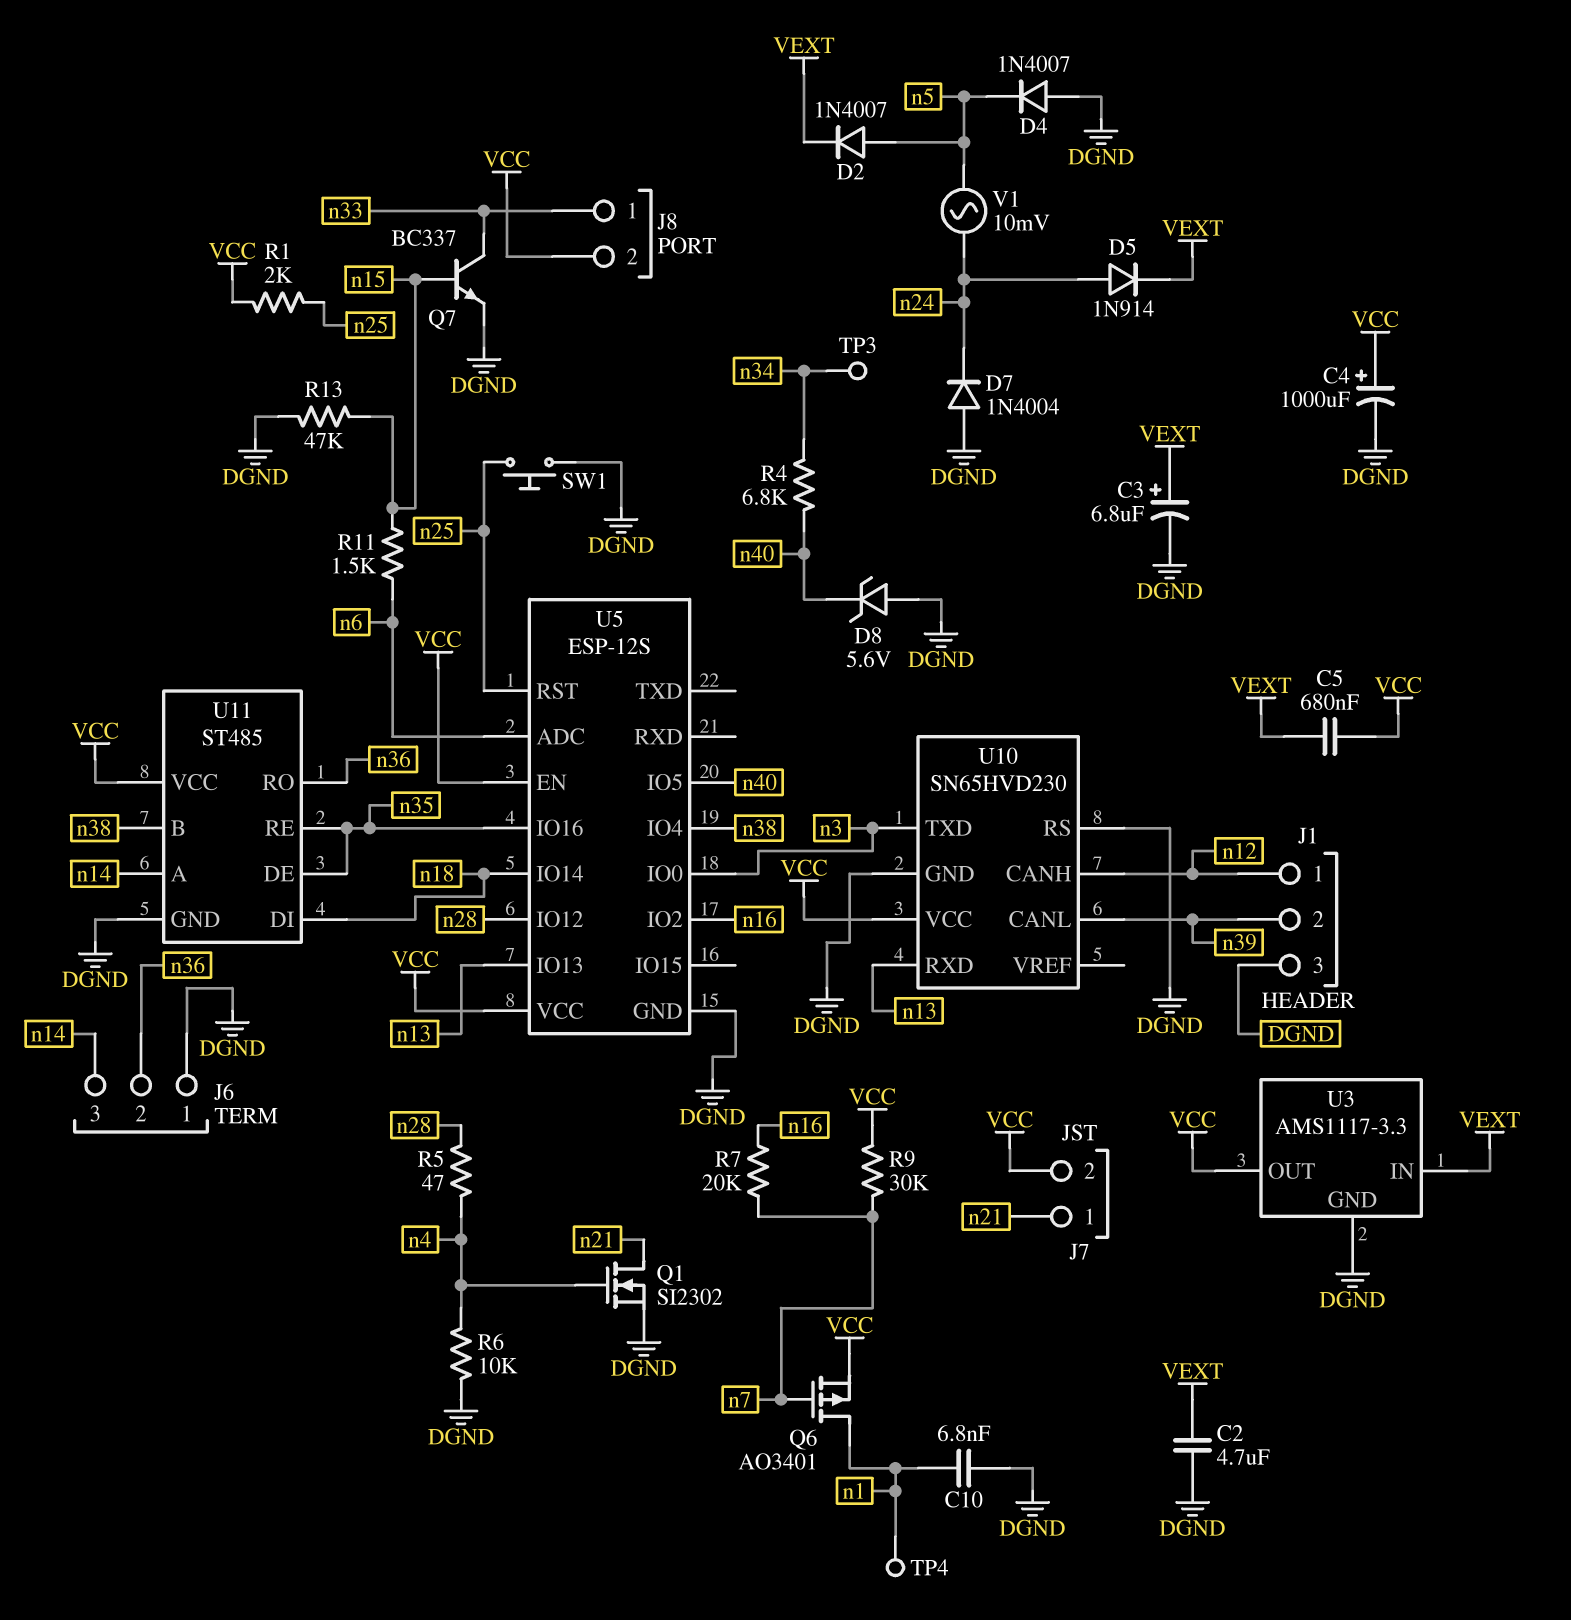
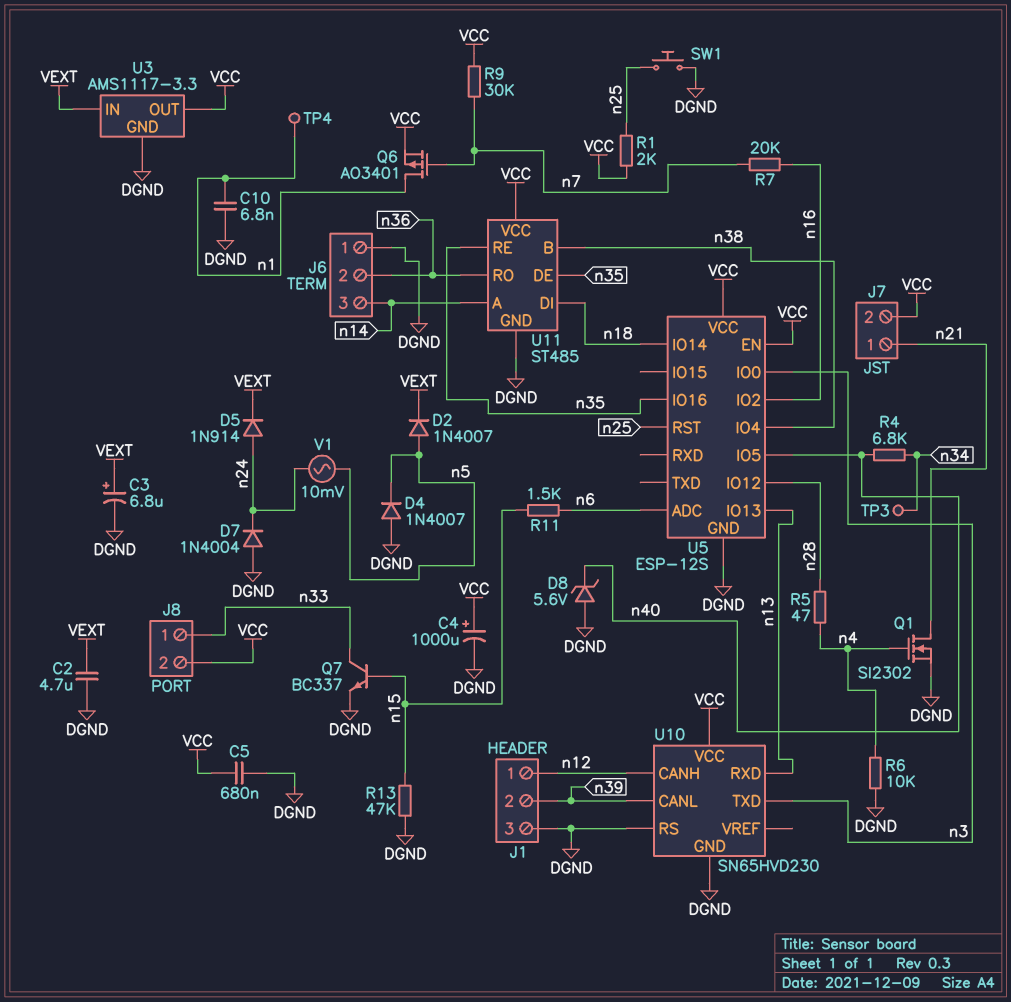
C5: 680nF (VCC, VEXT) -> 680nF (DGND, VCC)

